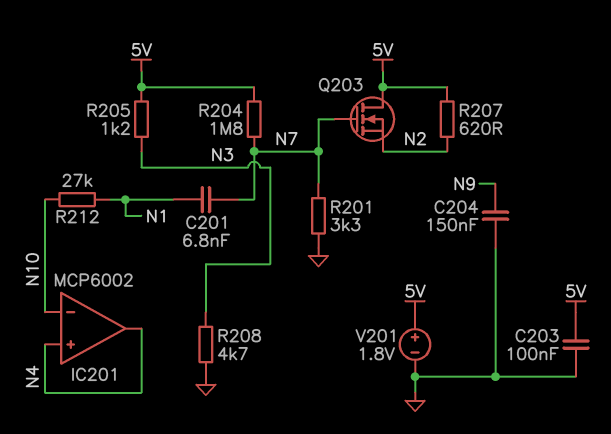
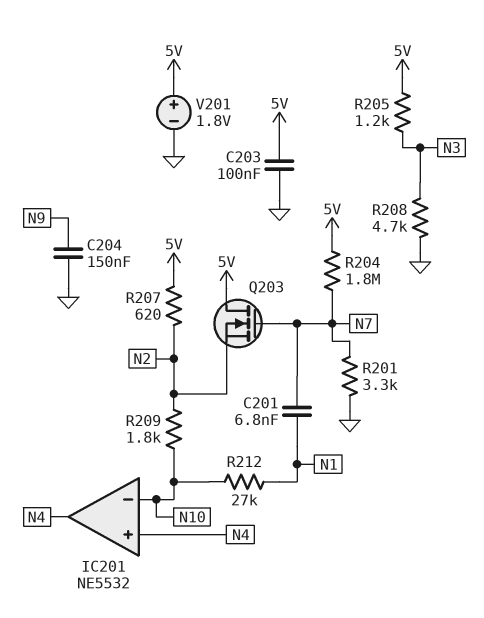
IC201: MCP6002 -> NE5532
R209: none -> 1.8k (N2, N10)

